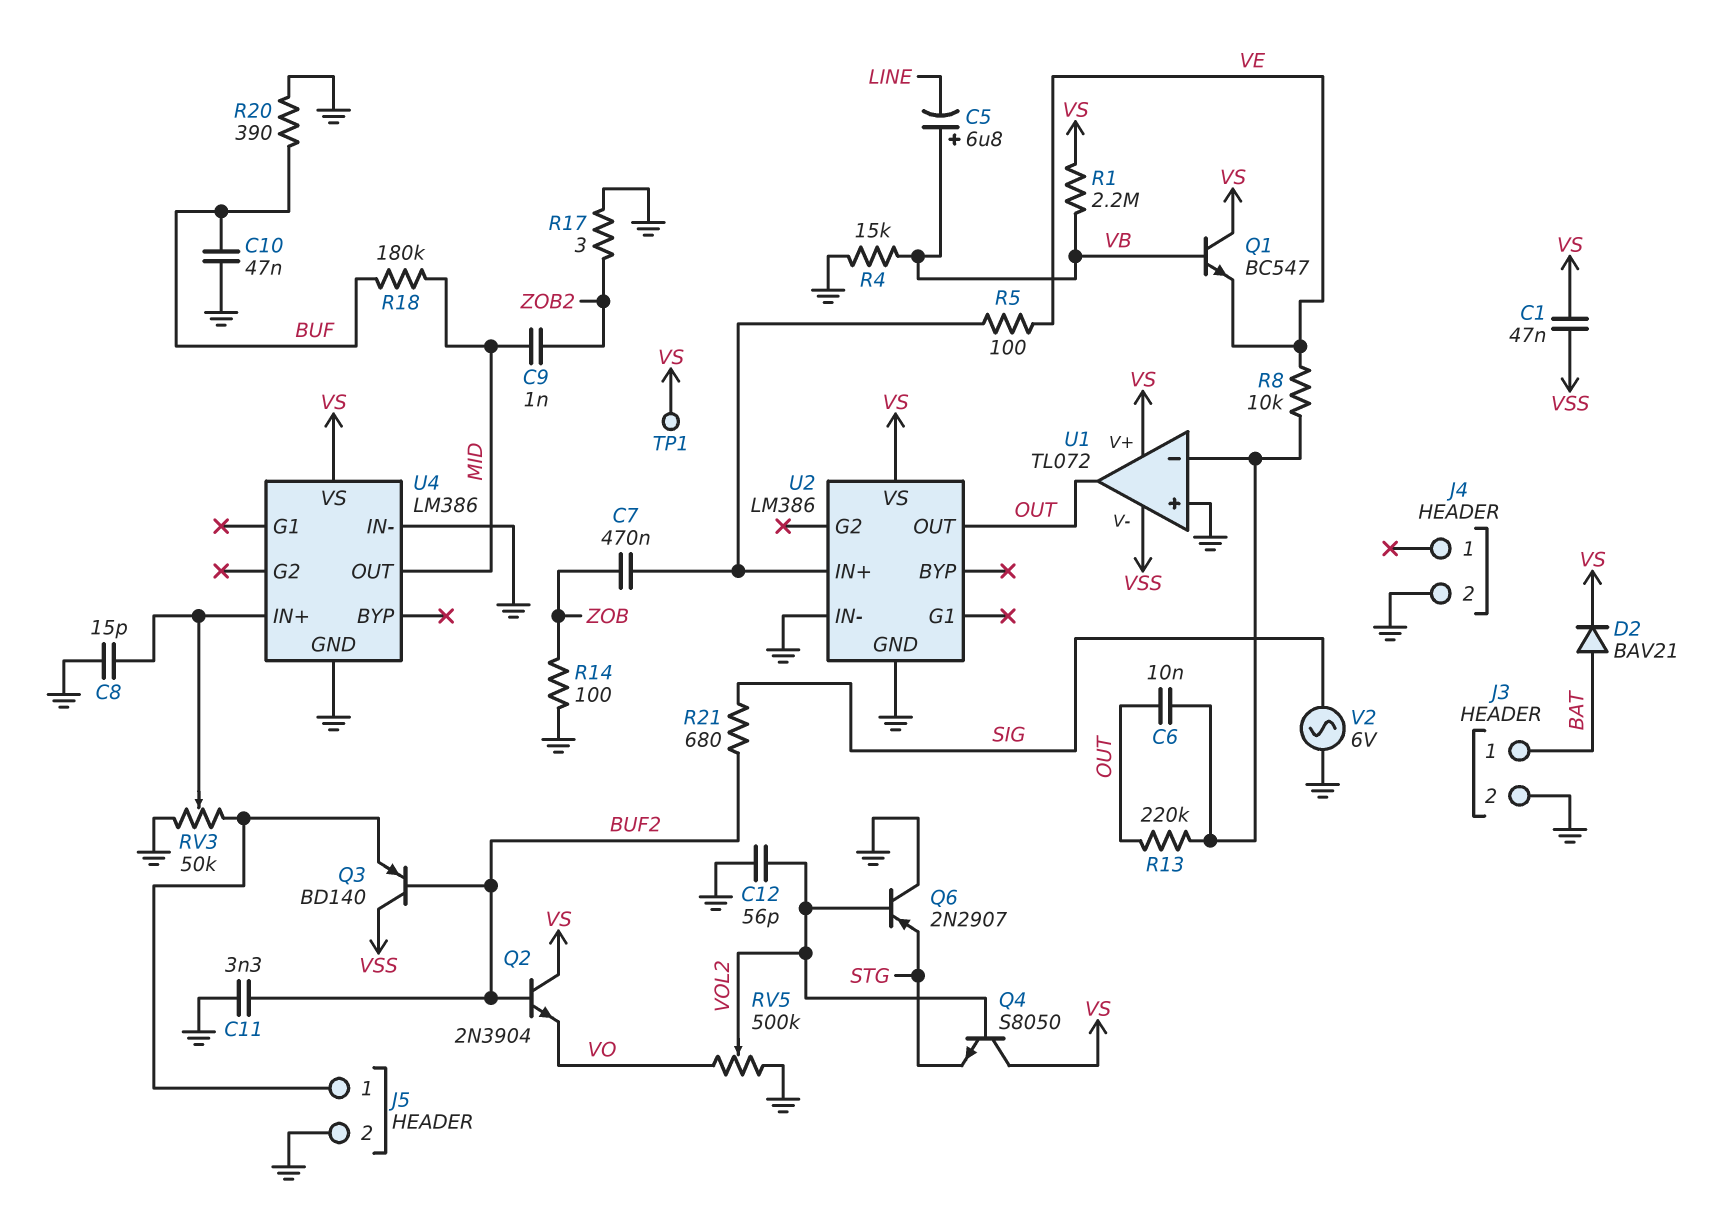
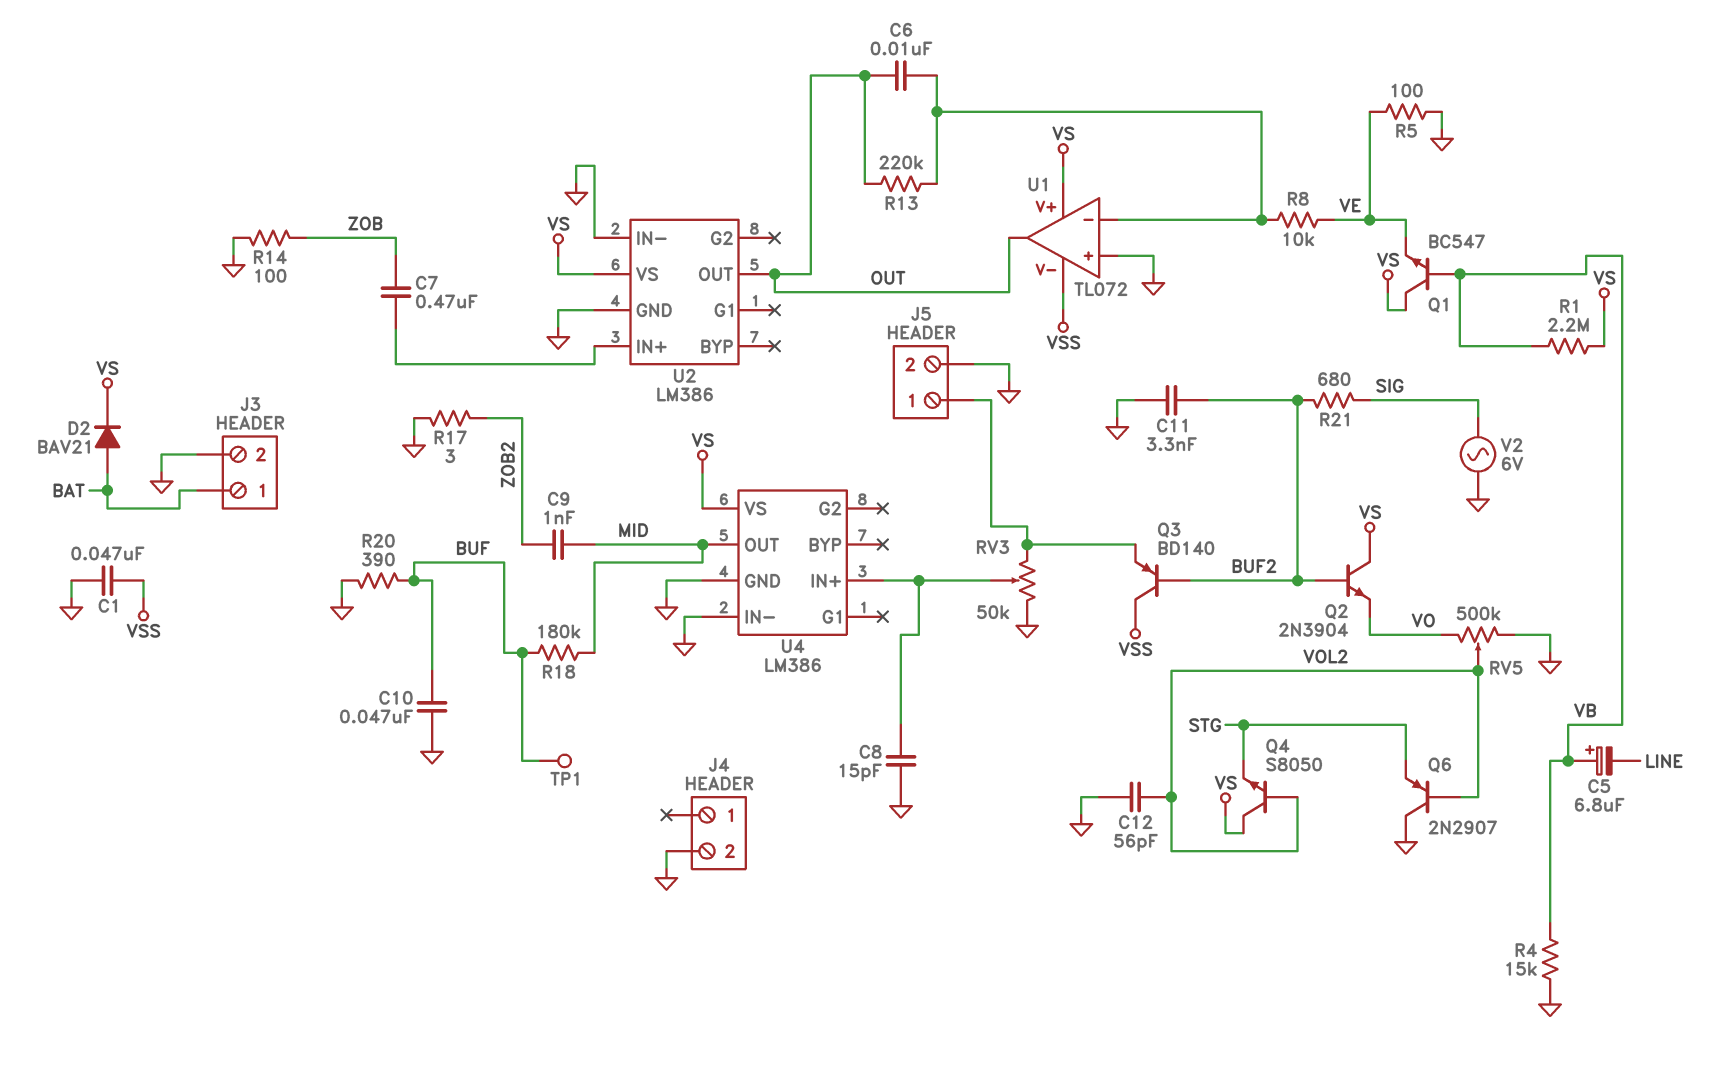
C1: 47nF (VS, VSS) -> 47nF (GND, VSS)
R5: 100 (U2/IN+, VE) -> 100 (GND, VE)
TP1: test point (VS) -> test point (BUF)

